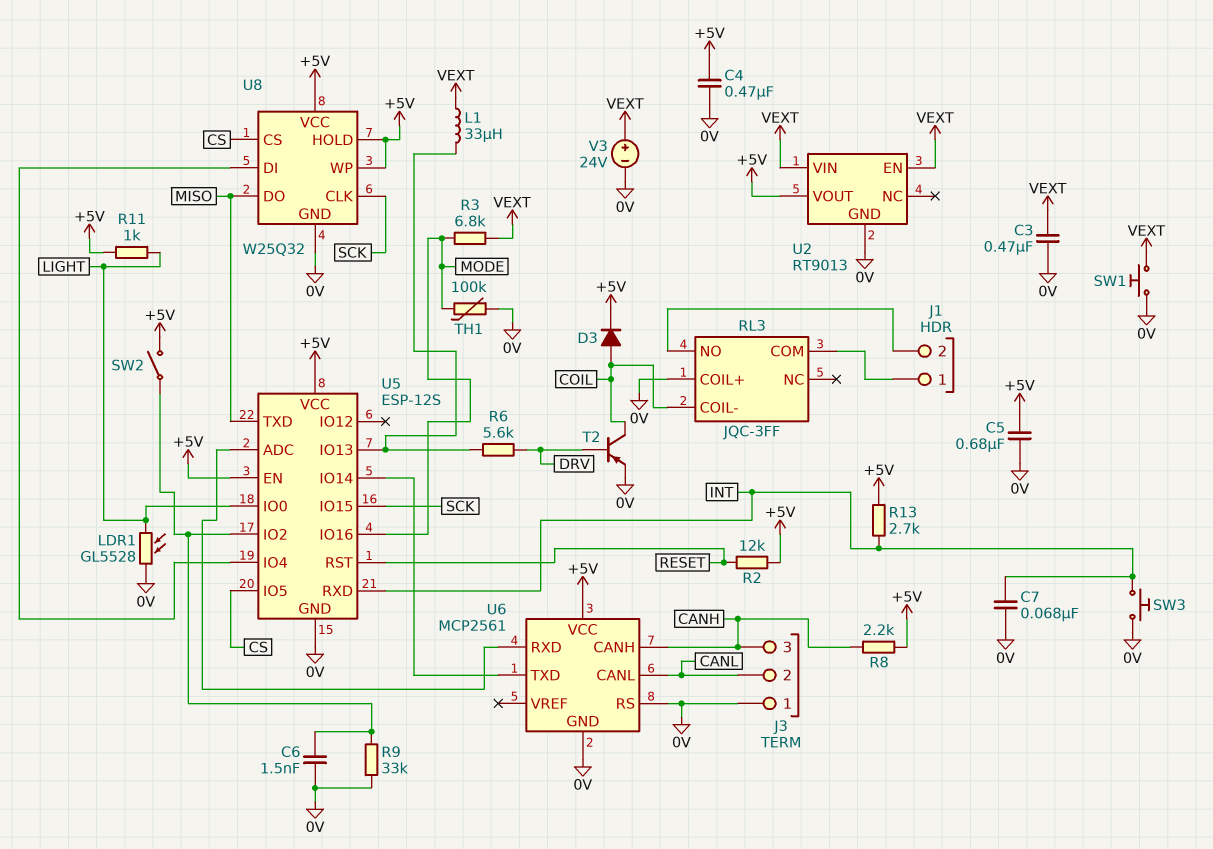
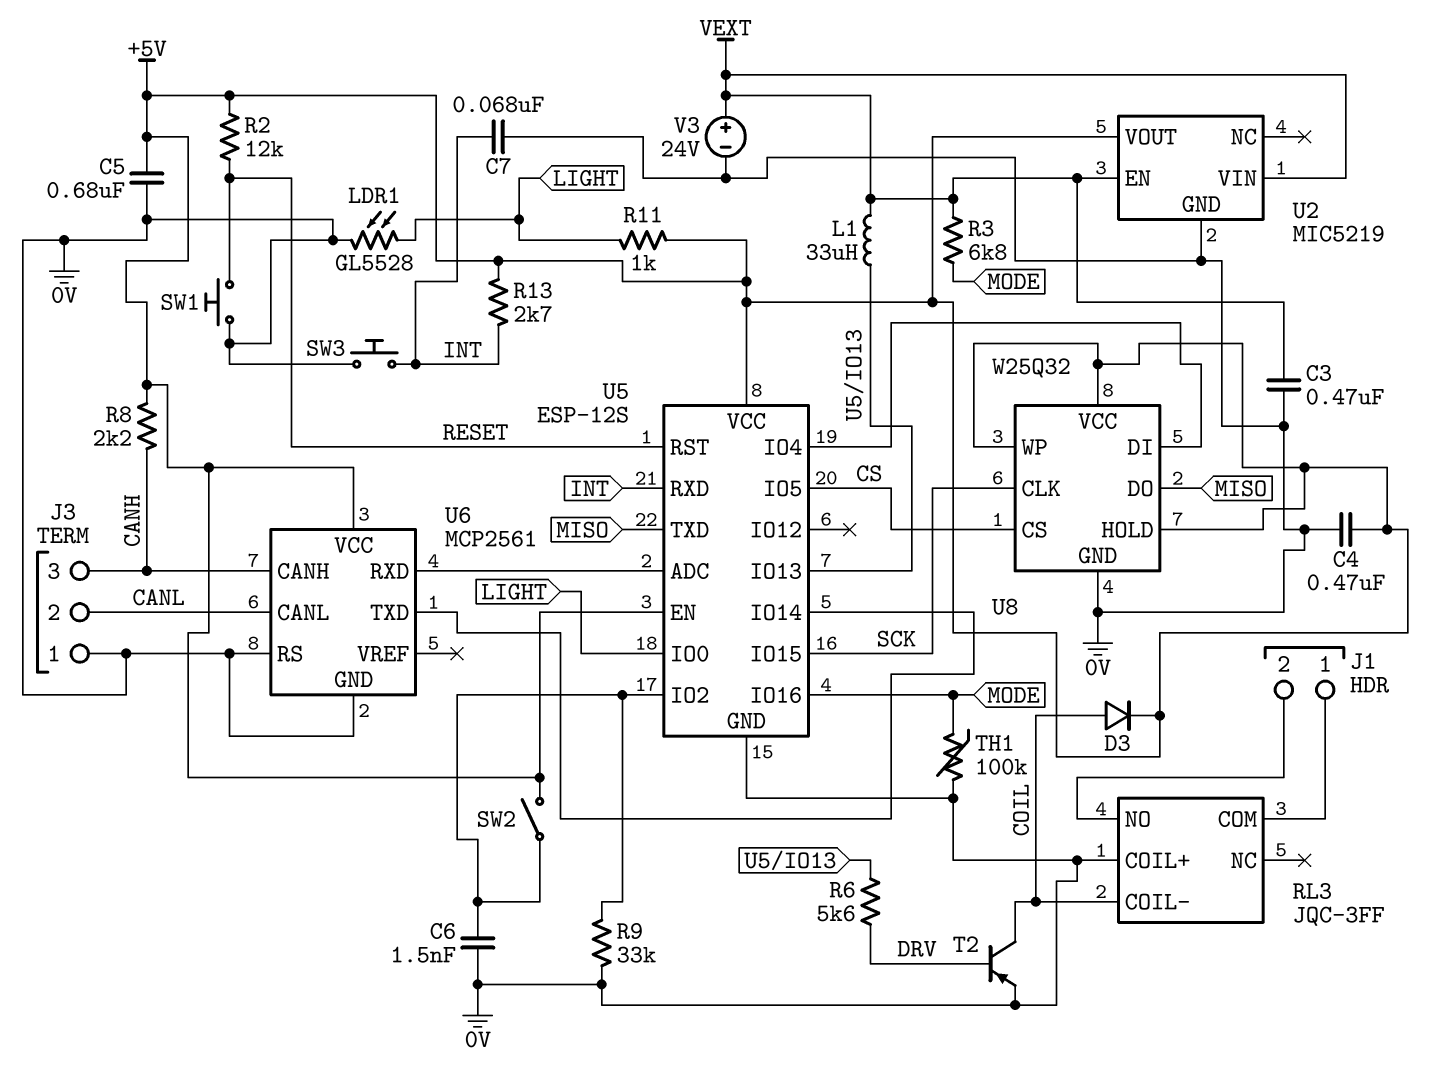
SW1: button (0V, VEXT) -> button (0V, RESET)
U2: RT9013 -> MIC5219

